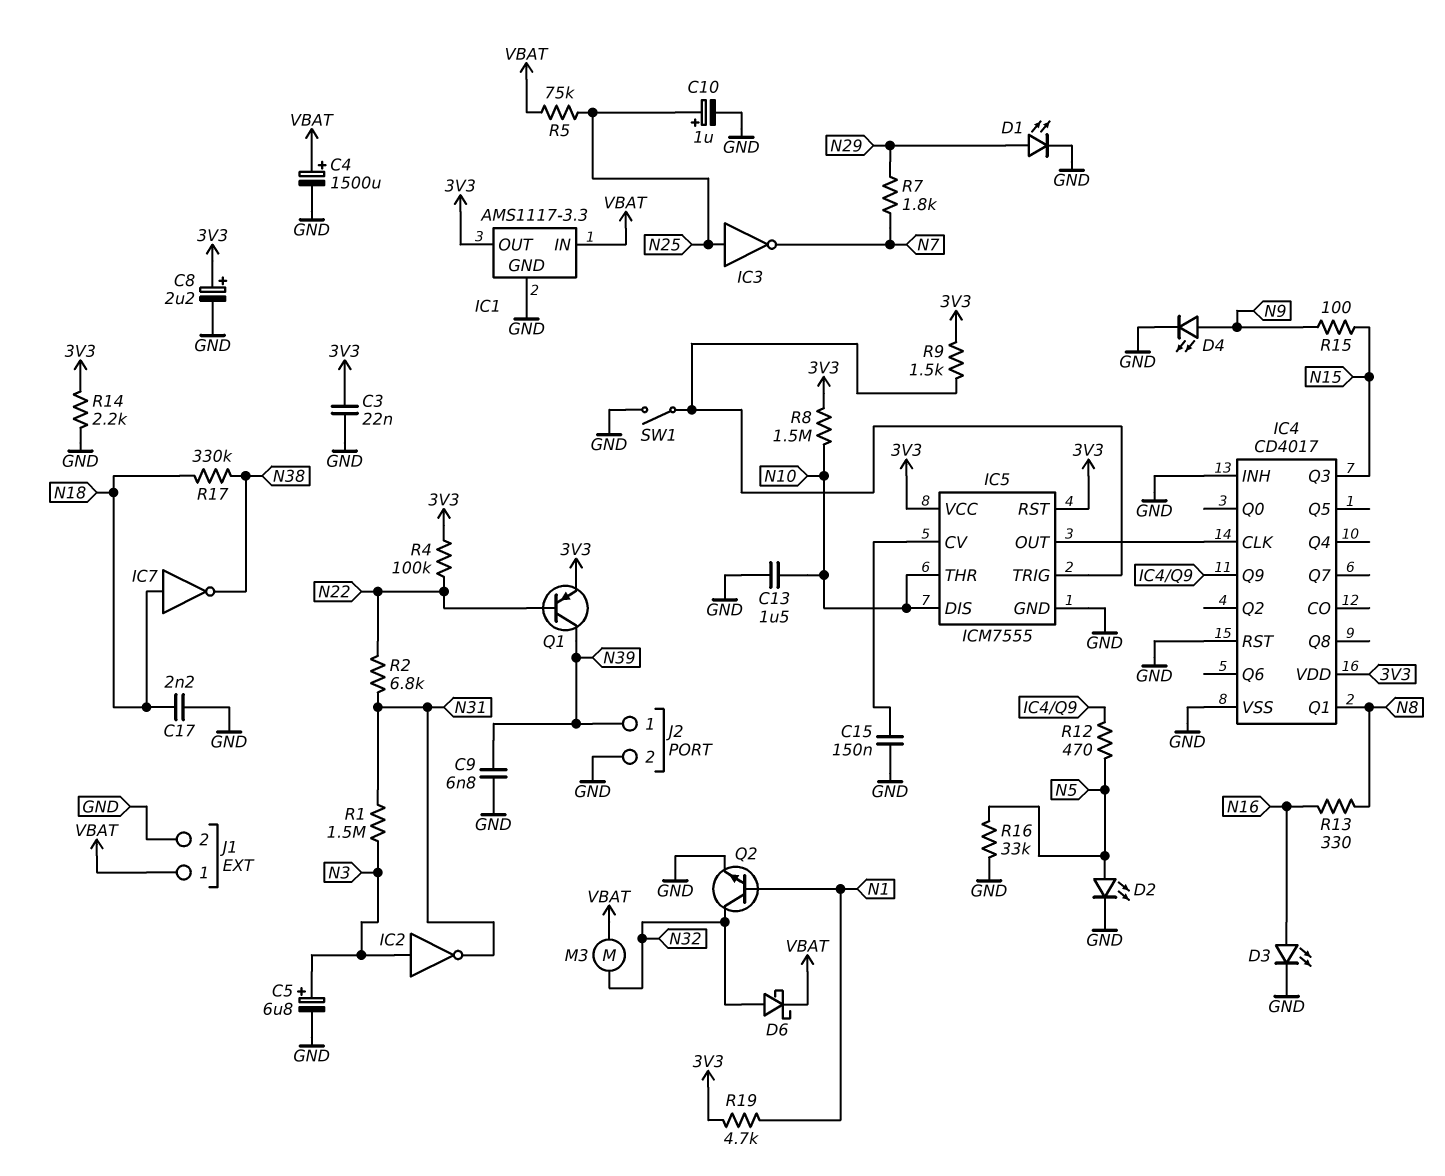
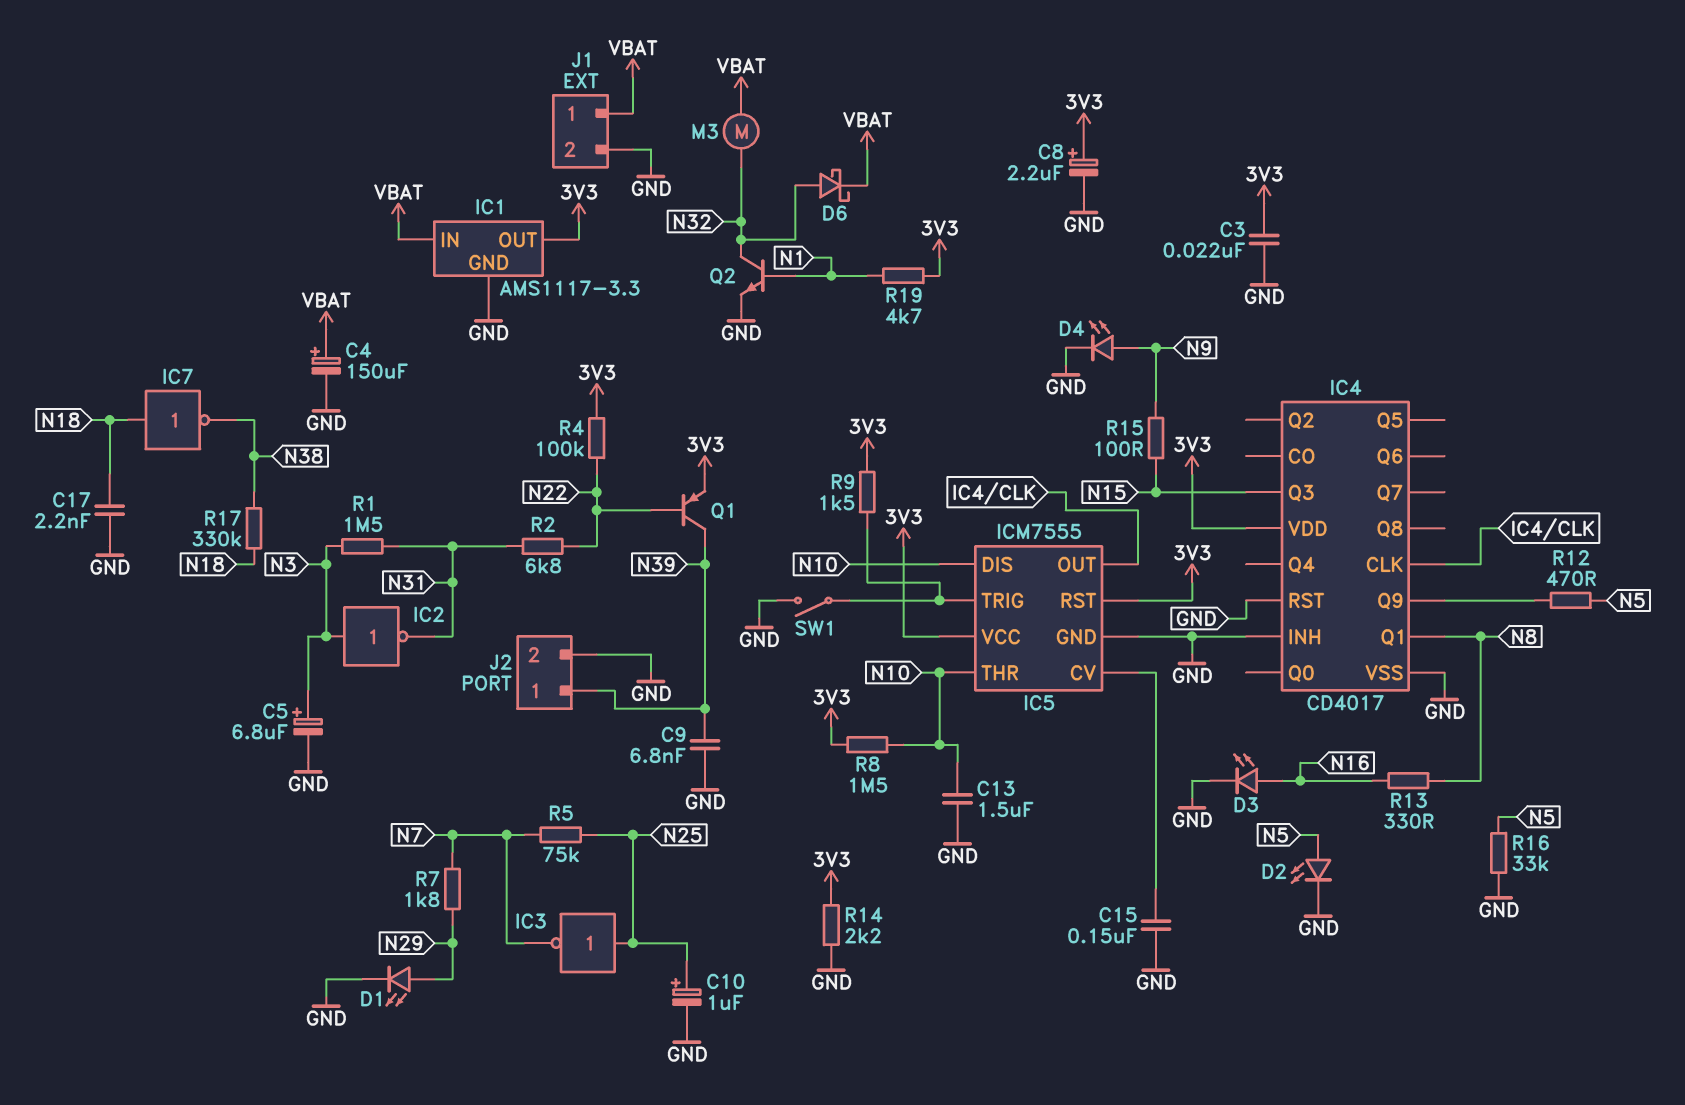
C4: 1500uF (plus VBAT, minus GND) -> 150uF (plus VBAT, minus GND)
R5: 75k (N25, VBAT) -> 75k (N7, N25)

